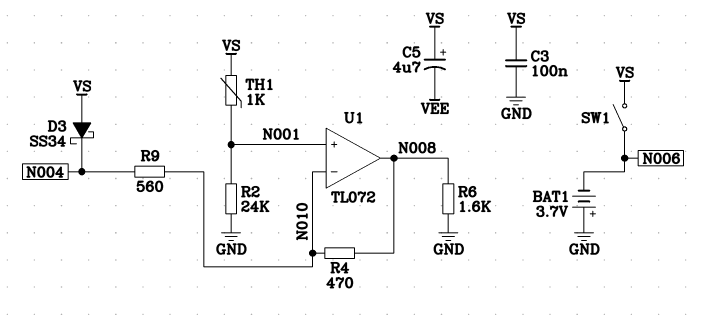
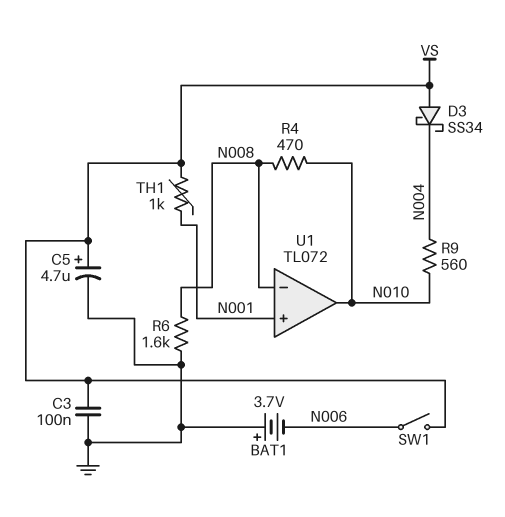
C5: 4.7uF (plus VS, minus VEE) -> 4.7uF (plus VS, minus GND)
R2: 24k (GND, N001) -> none
U1 pin in-: N010 -> N008
U1 pin out: N008 -> N010

